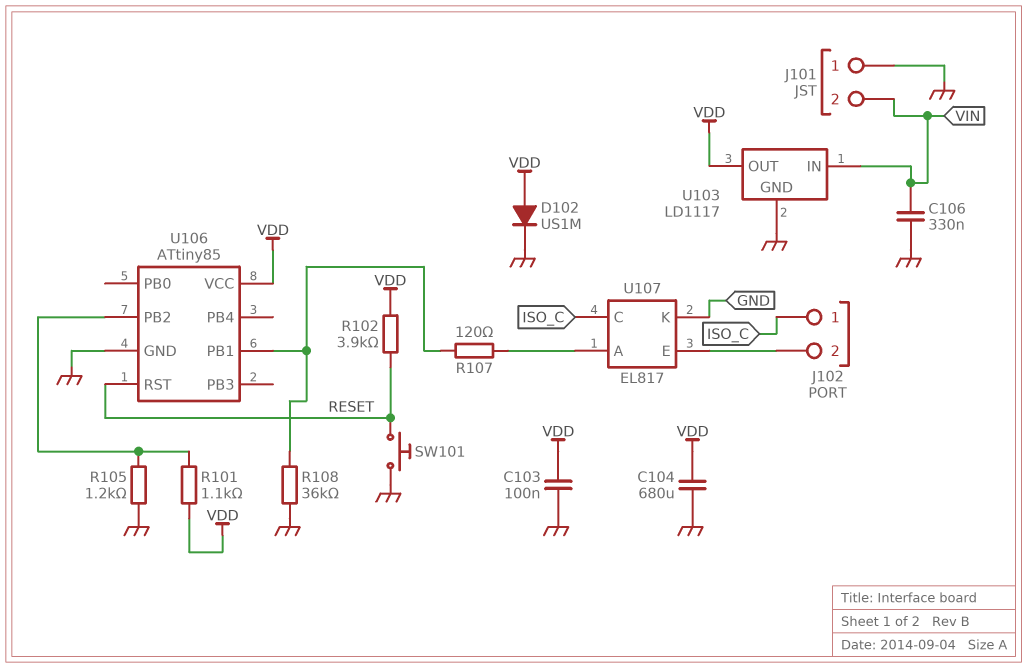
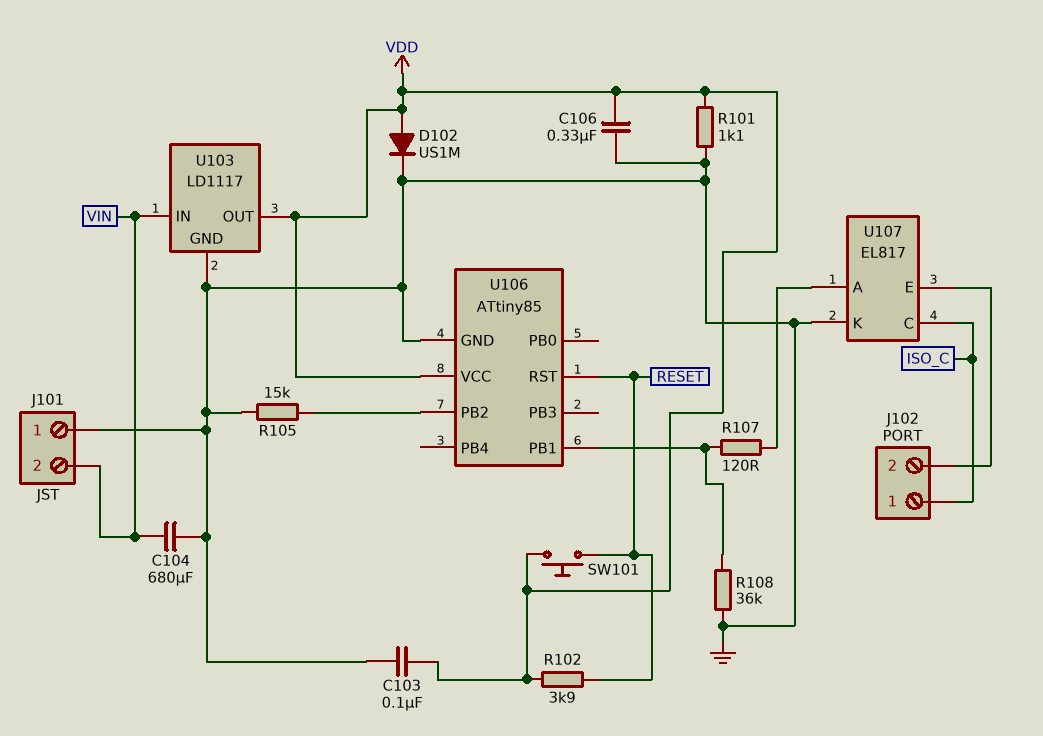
C104: 680uF (GND, VDD) -> 680uF (GND, VIN)
C106: 330nF (GND, VIN) -> 330nF (GND, VDD)
R101: 1.1k (U106/PB2, VDD) -> 1.1k (GND, VDD)
R105: 1.2k (GND, U106/PB2) -> 15k (GND, U106/PB2)
SW101: button (GND, RESET) -> button (RESET, VDD)

